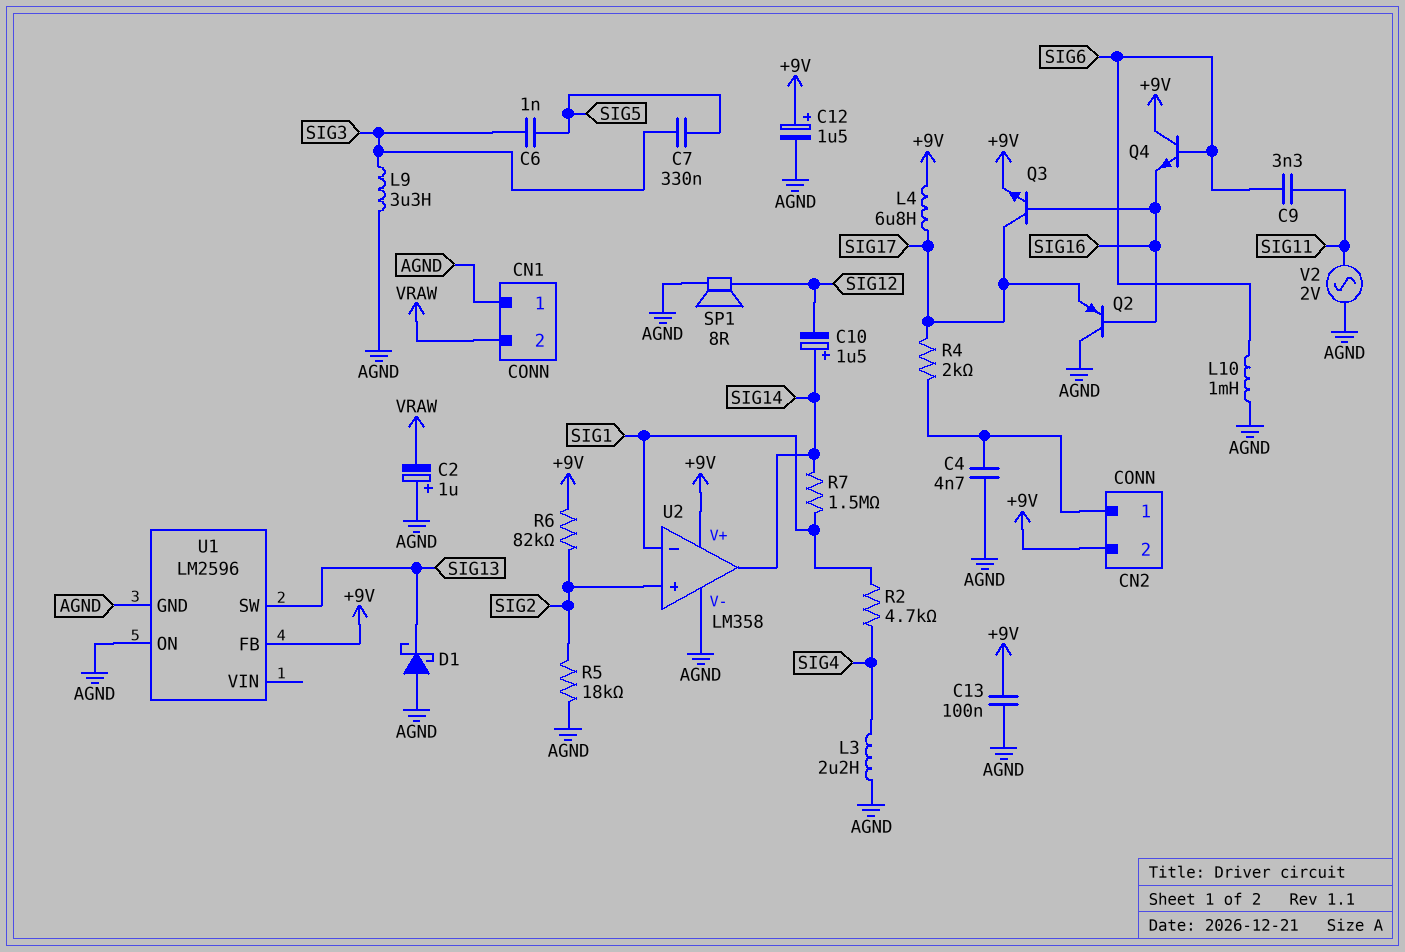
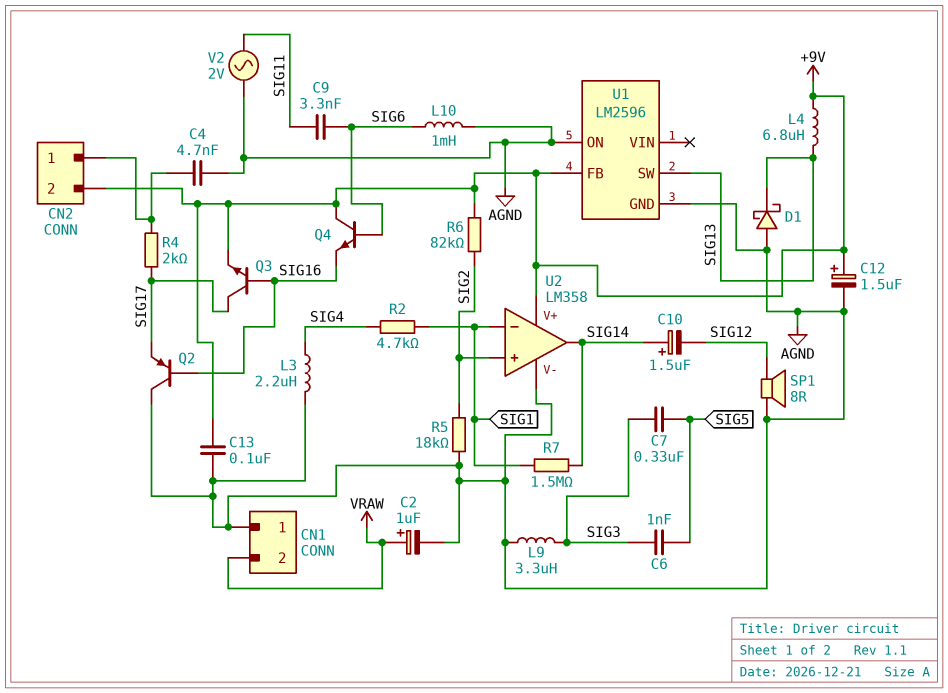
C2: 1uF (plus AGND, minus VRAW) -> 1uF (plus VRAW, minus AGND)
L4: 6.8uH (+9V, SIG17) -> 6.8uH (+9V, SIG13)

